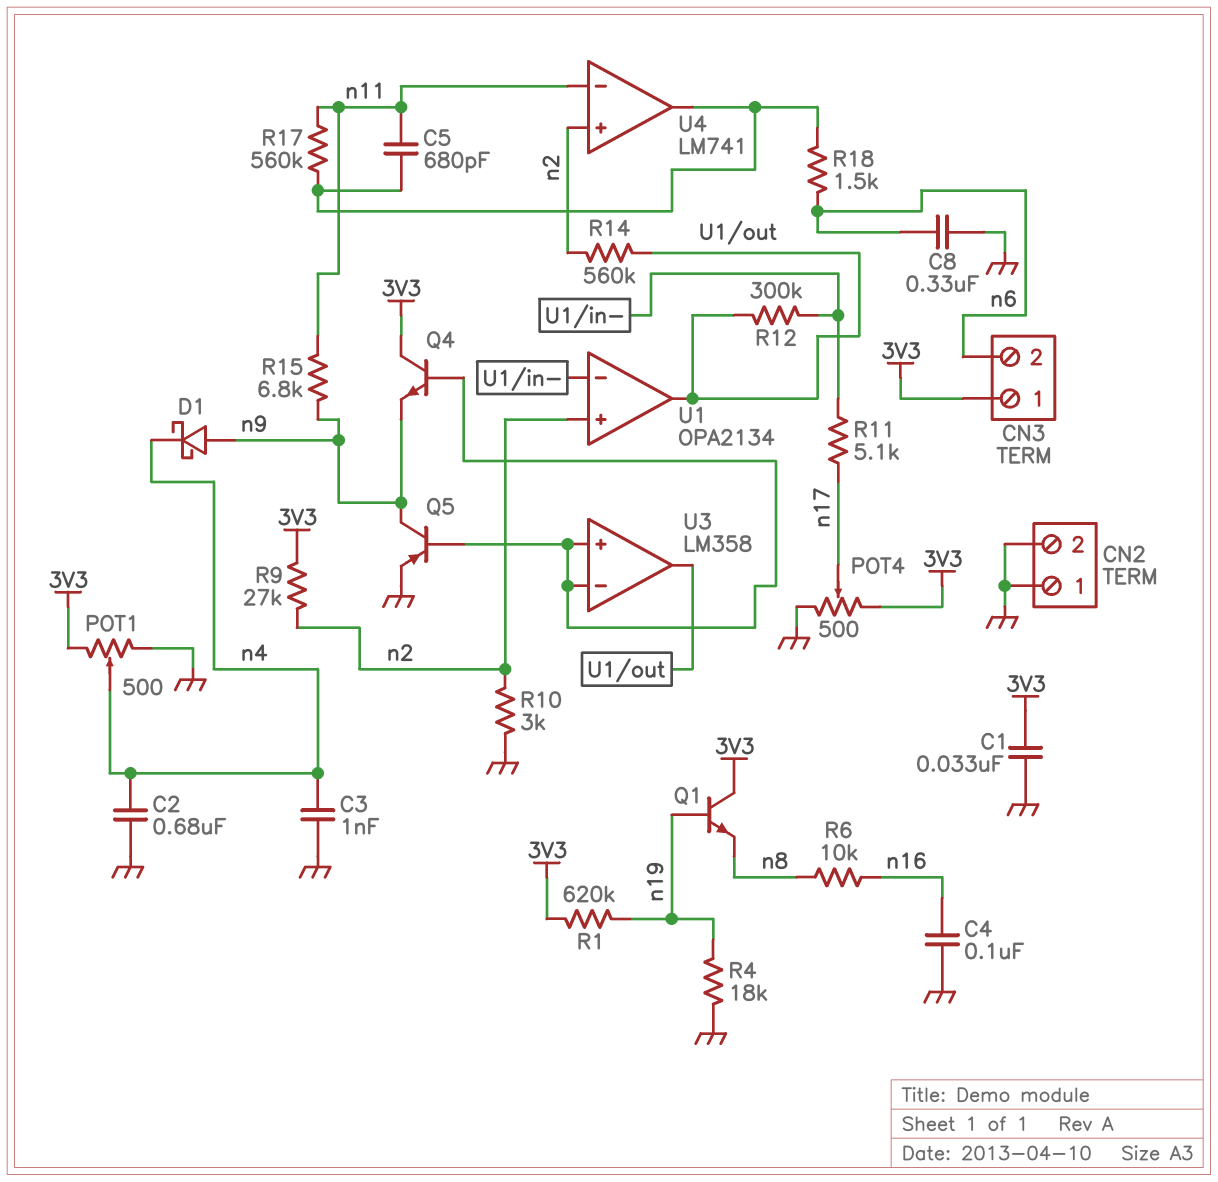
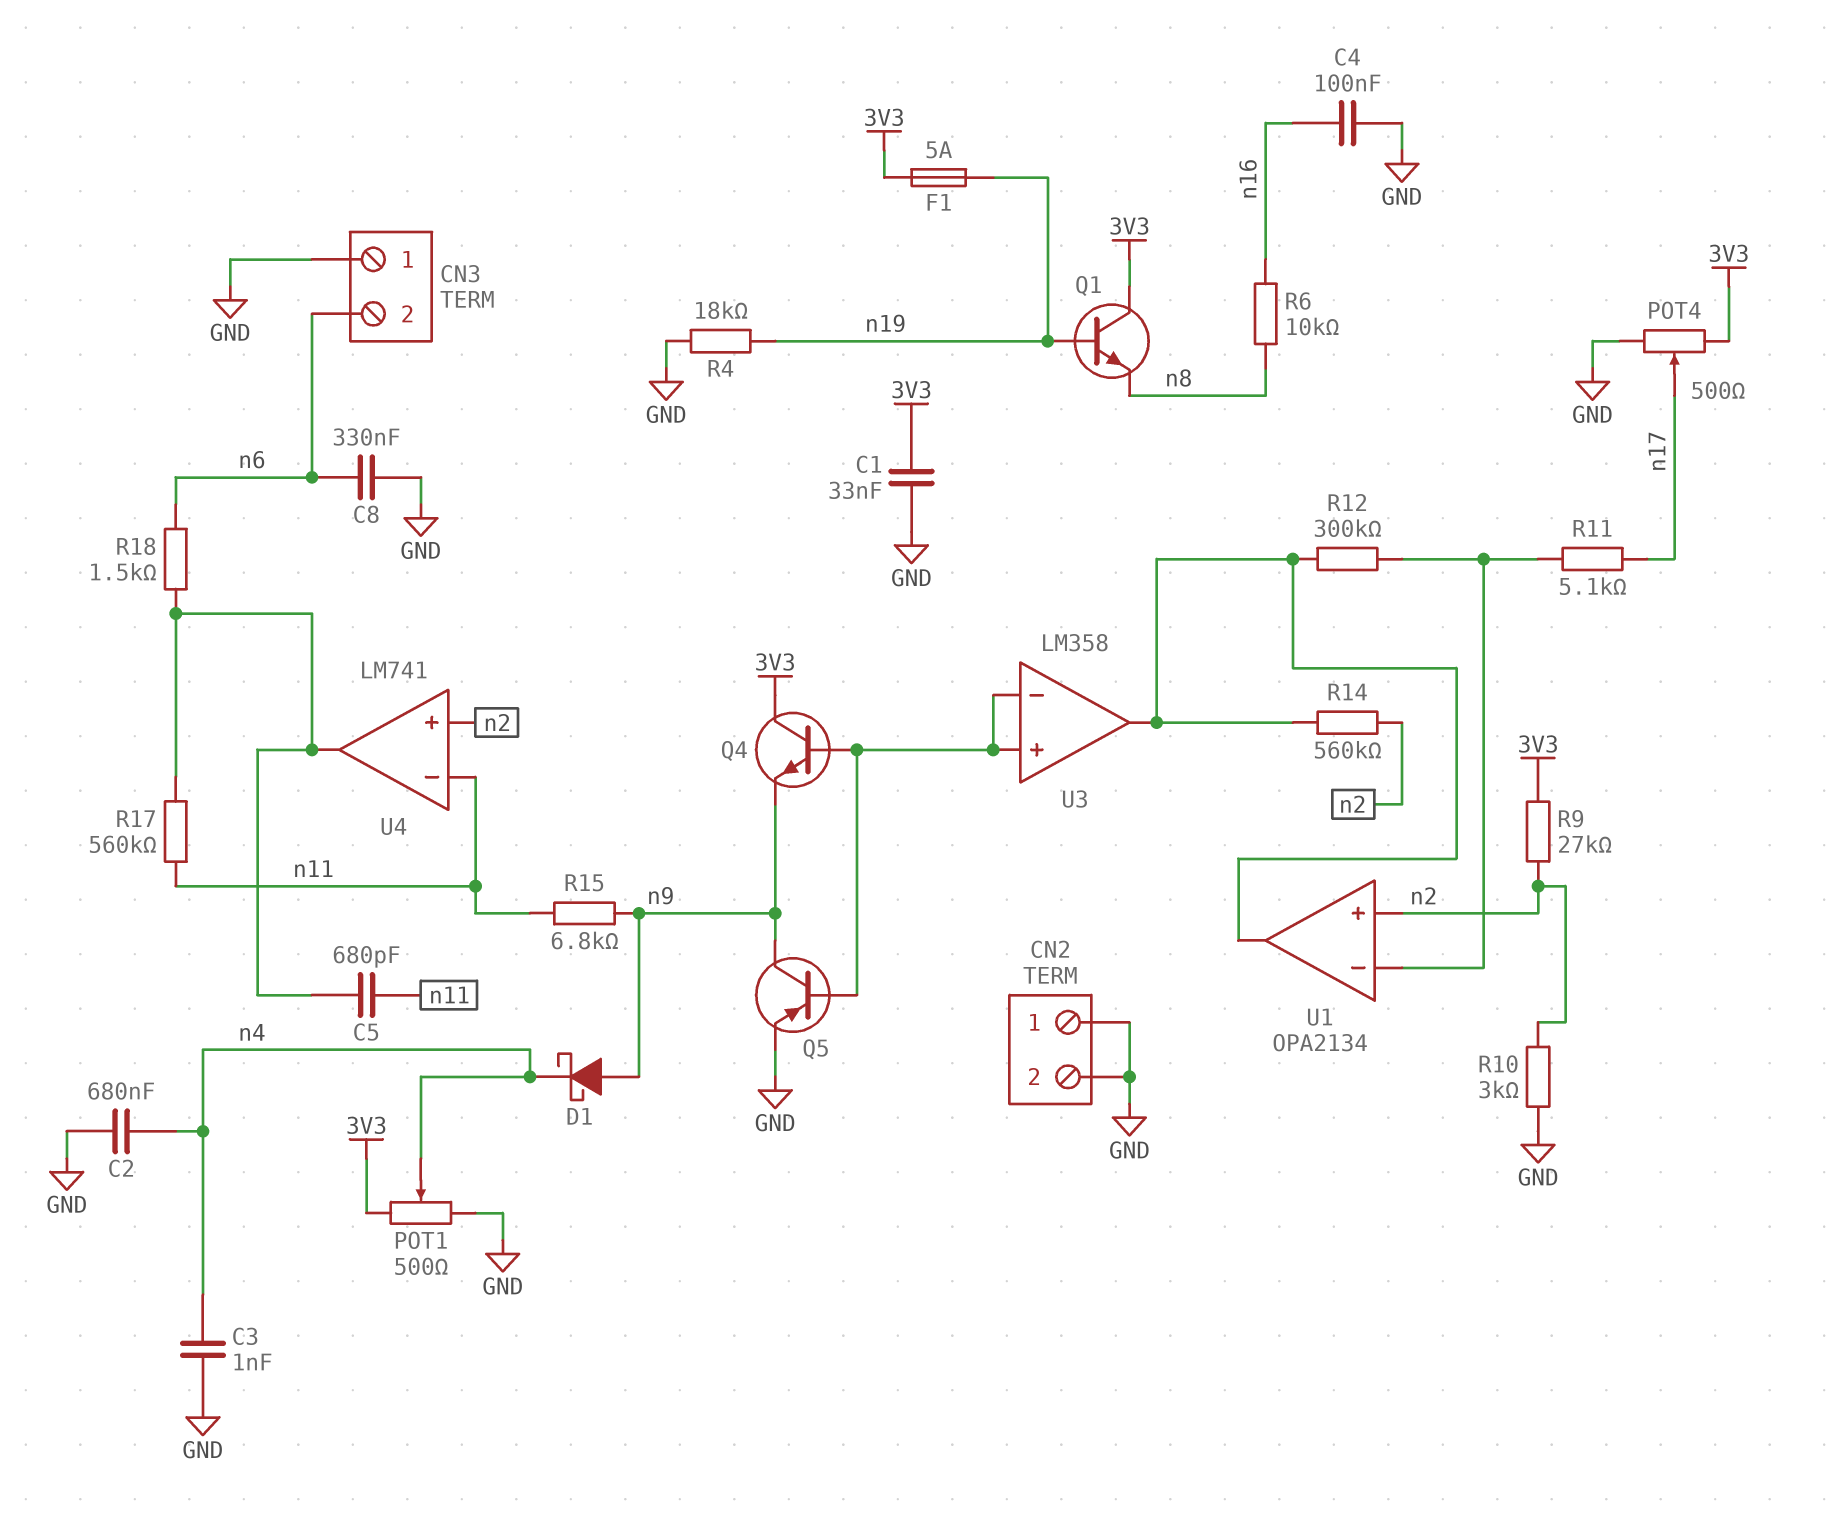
CN3 pin 1: 3V3 -> GND
F1: none -> 5A (3V3, n19)
R1: 620k (3V3, n19) -> none

